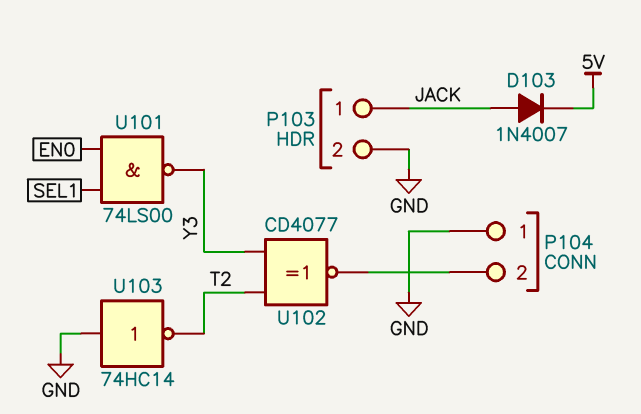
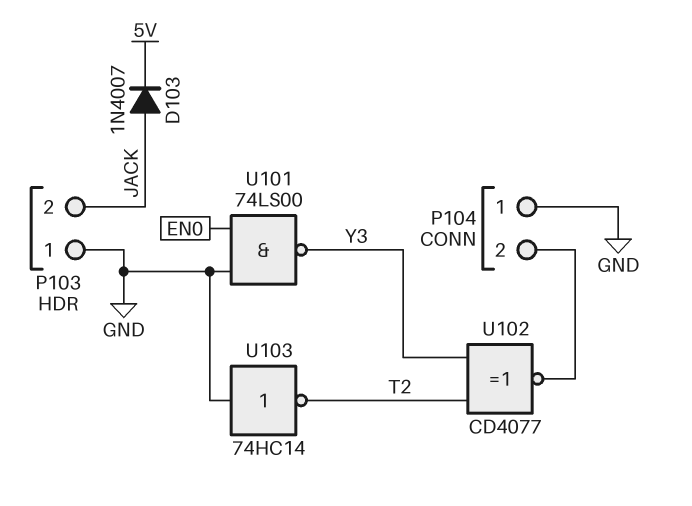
P103 pin 1: JACK -> GND
P103 pin 2: GND -> JACK
U101: NAND 74LS00 (in EN0, in SEL1, out Y3) -> NAND 74LS00 (in EN0, in GND, out Y3)

